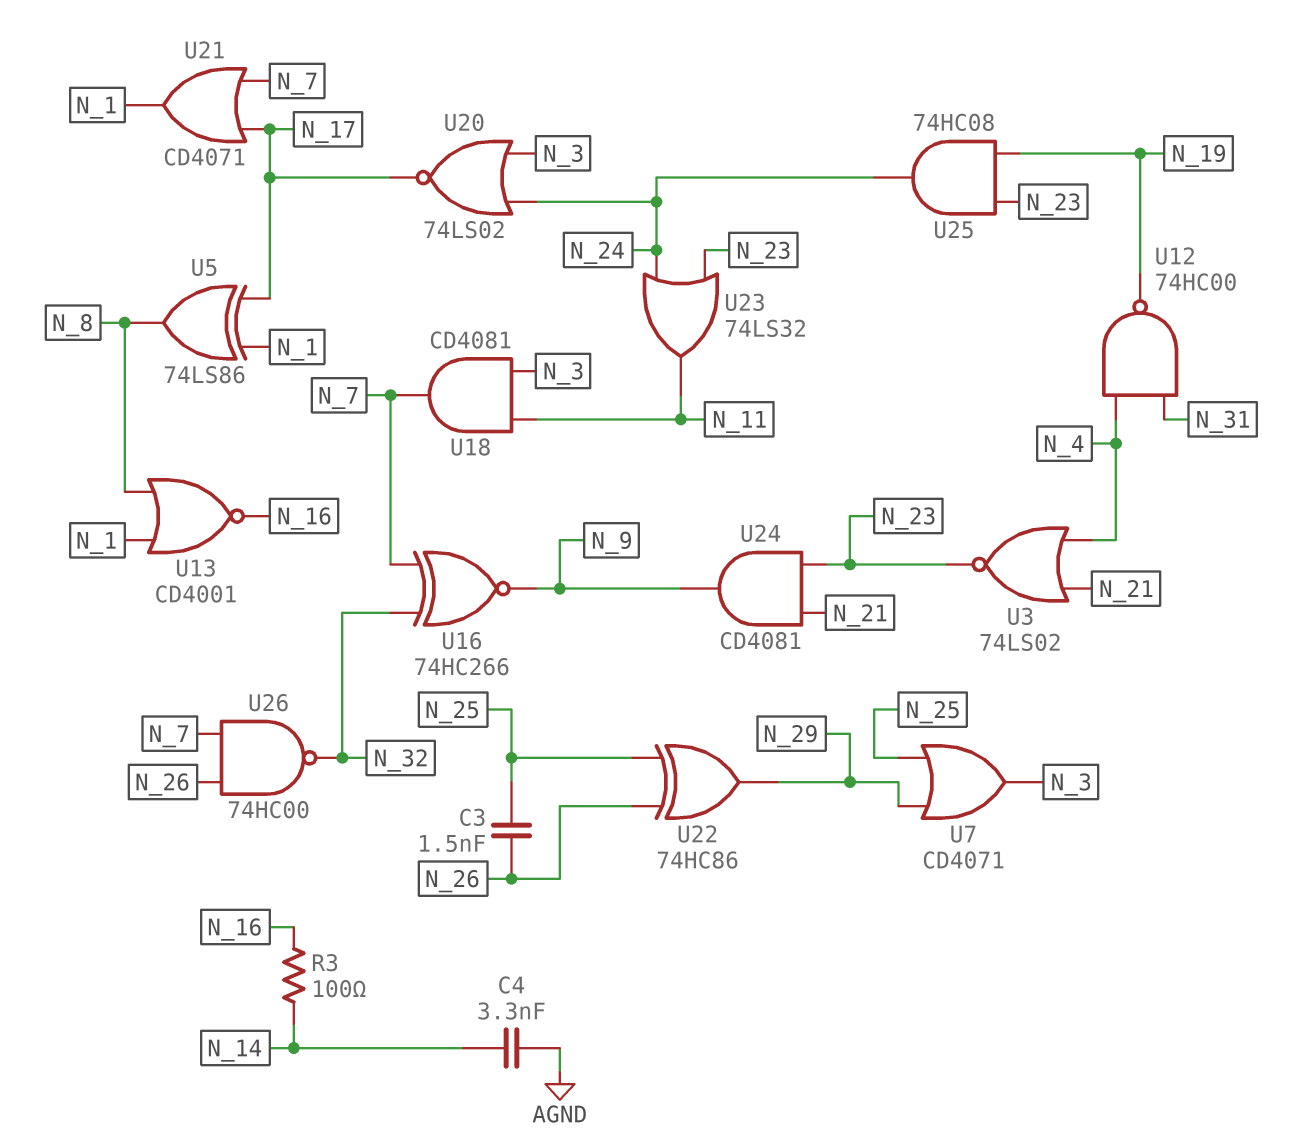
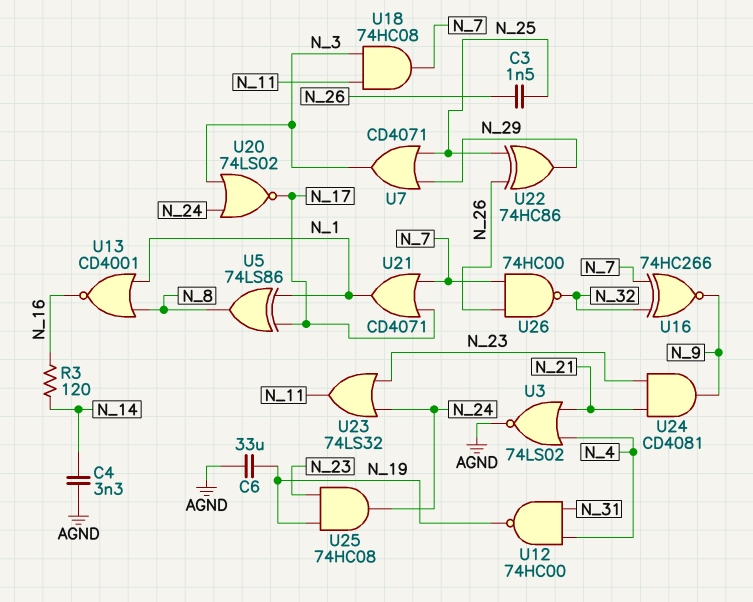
C6: none -> 33uF (AGND, N_19)
R3: 100 (N_14, N_16) -> 120 (N_14, N_16)
U3: NOR 74LS02 (in N_4, in N_21, out N_23) -> NOR 74LS02 (in N_4, in N_21, out AGND)
U18: AND CD4081 (in N_3, in N_11, out N_7) -> AND 74HC08 (in N_3, in N_11, out N_7)

